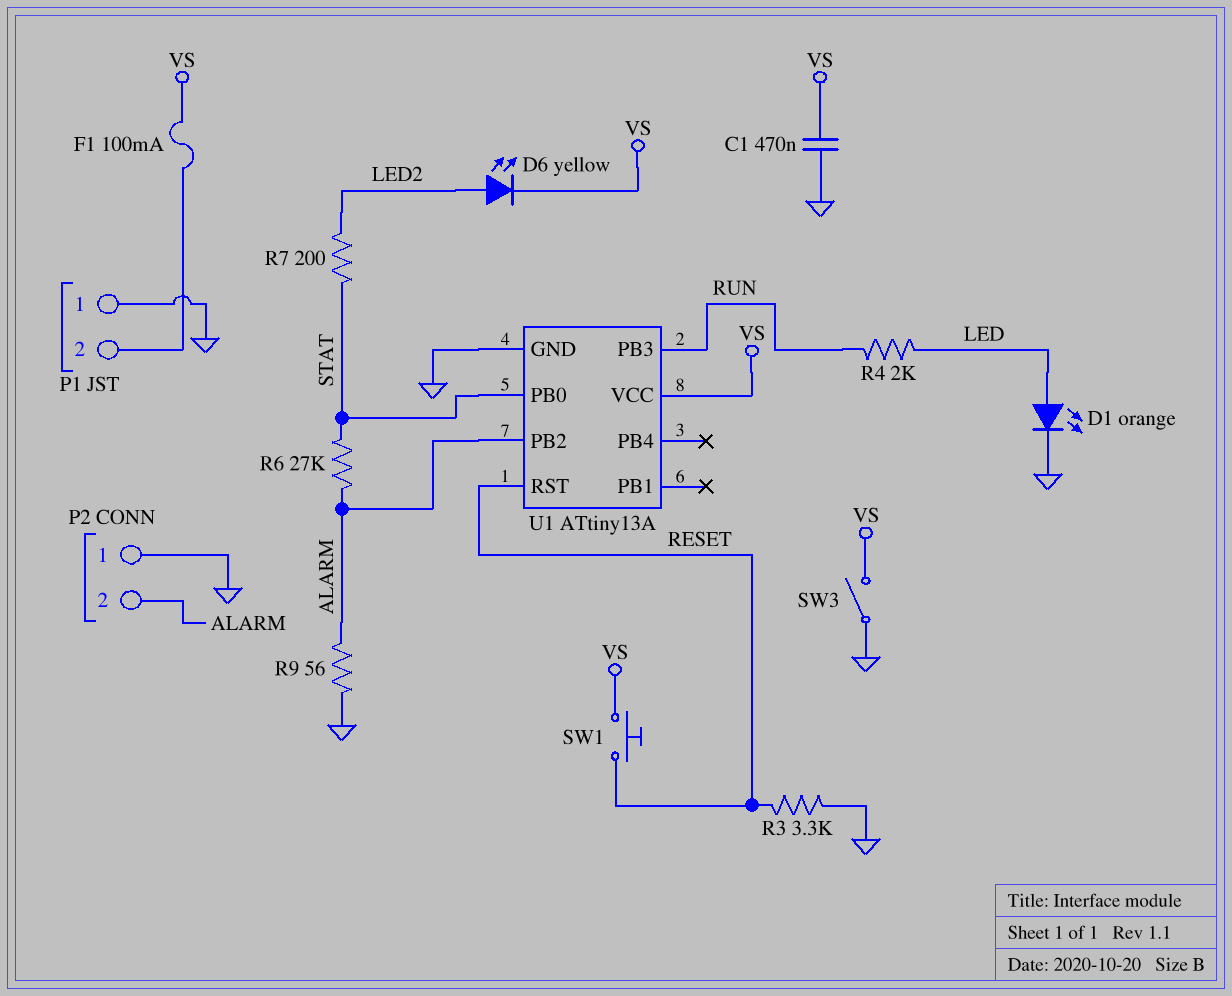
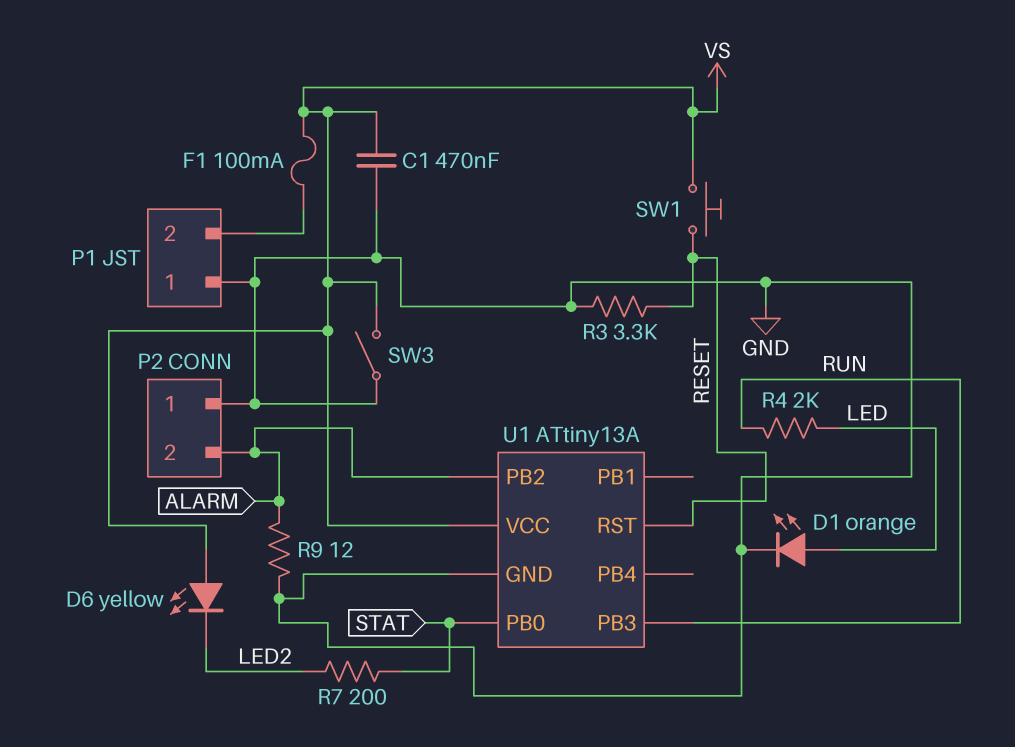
D6: LED yellow (A LED2, K VS) -> LED yellow (A VS, K LED2)
R6: 27k (ALARM, STAT) -> none
R9: 56 (ALARM, GND) -> 12 (ALARM, GND)

